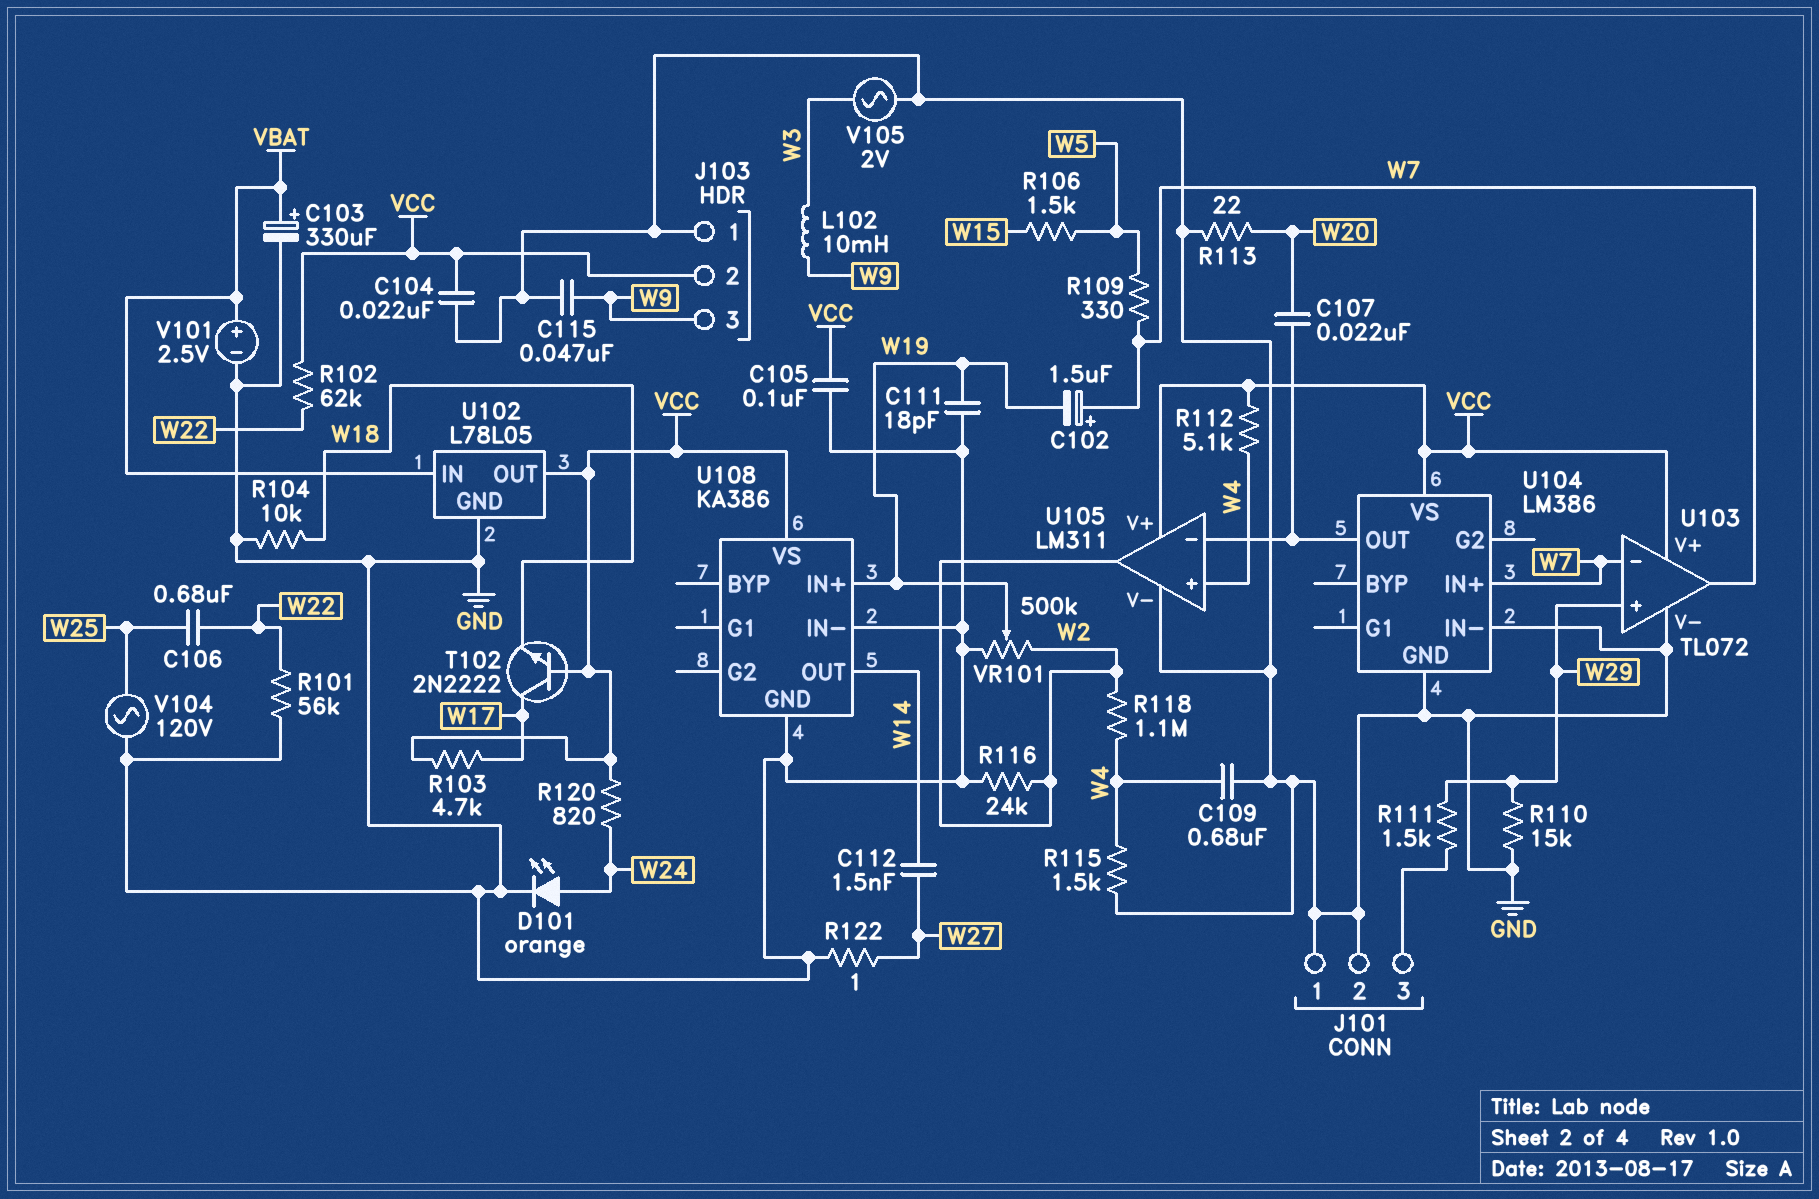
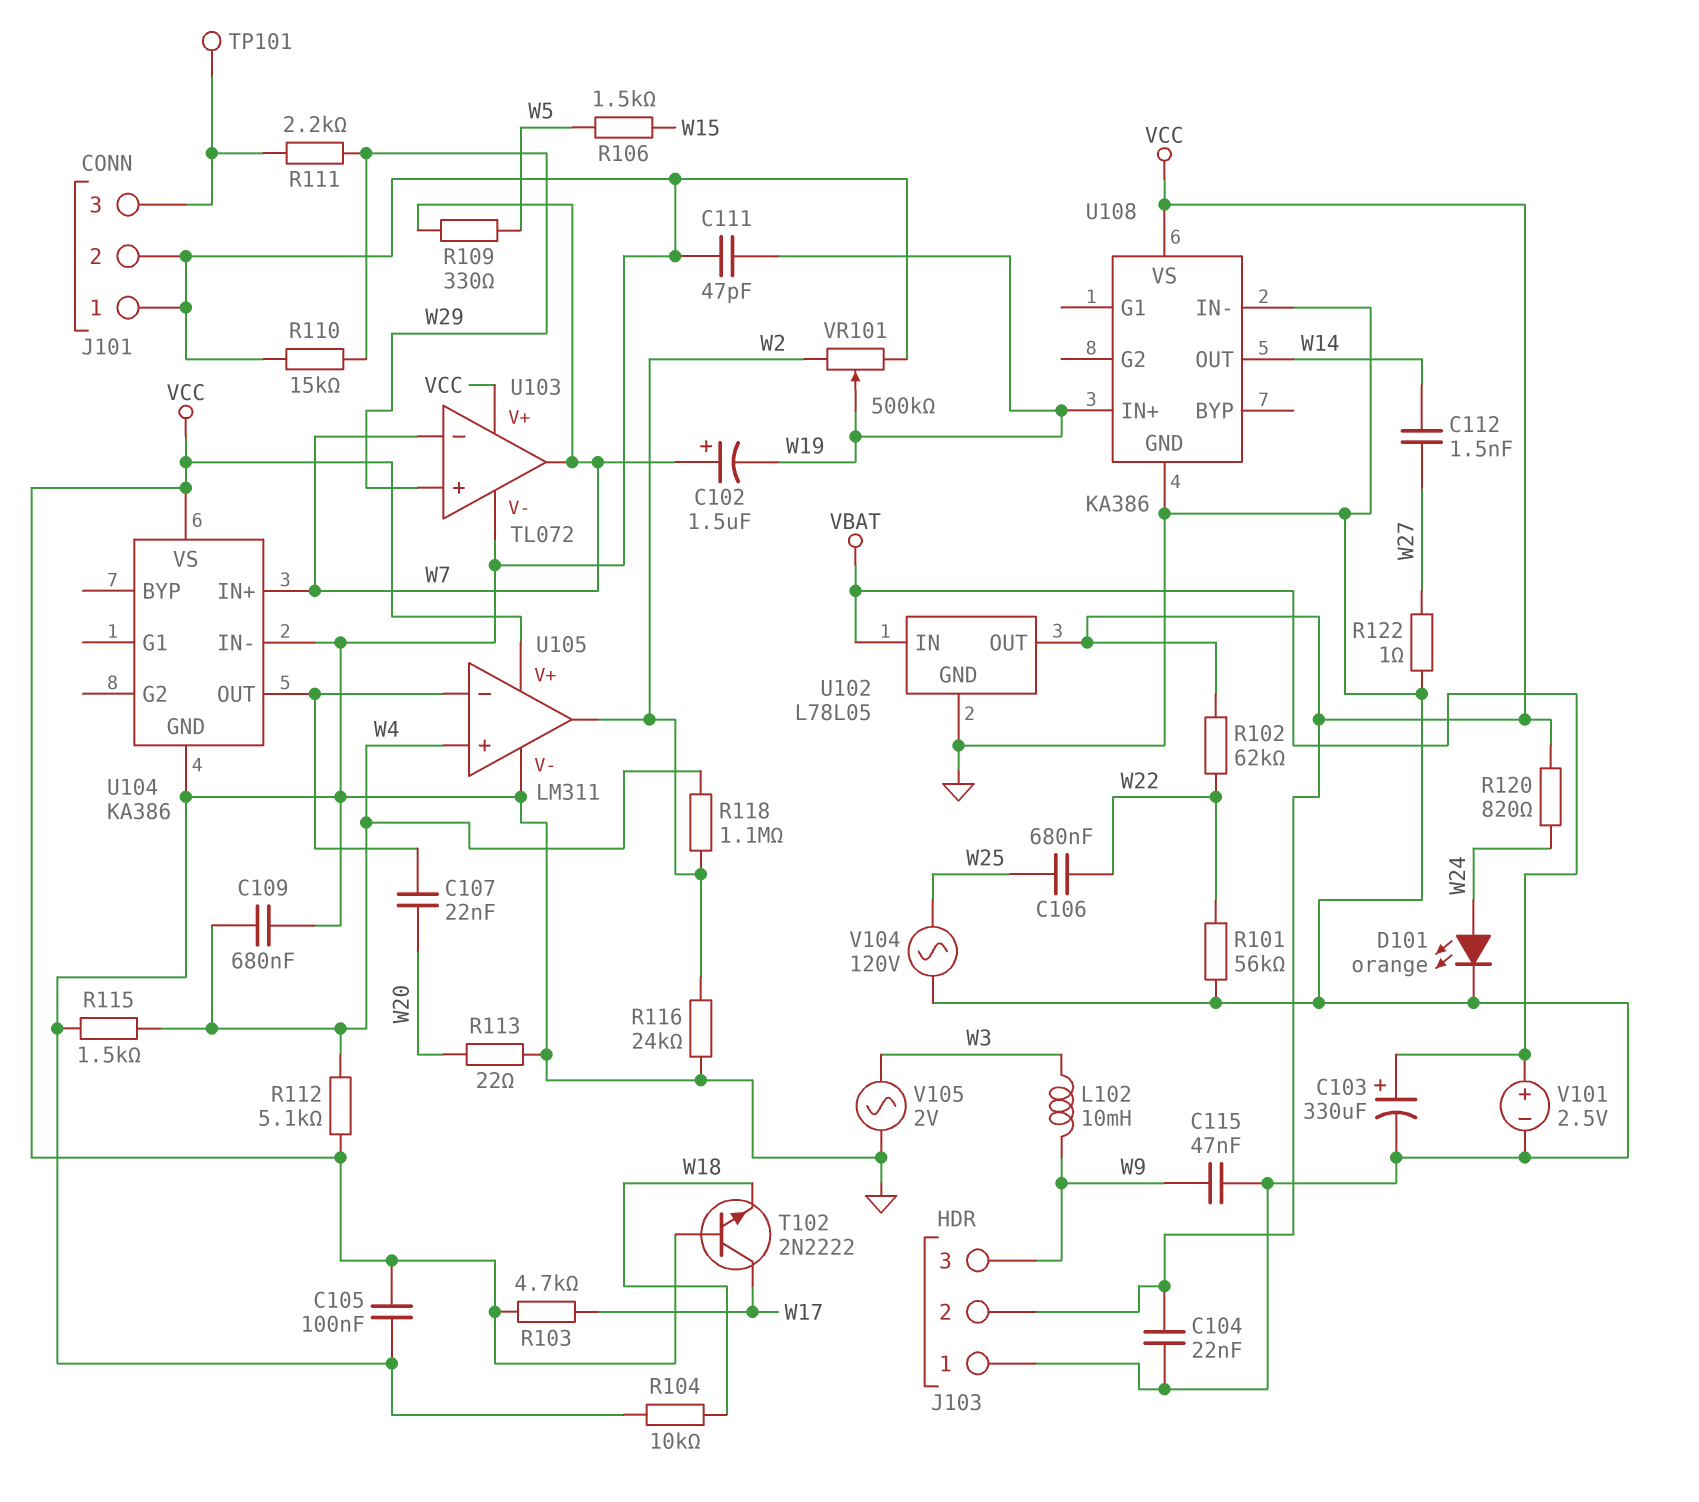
C111: 18pF (GND, W19) -> 47pF (GND, W19)
R111: 1.5k (J101/3, W29) -> 2.2k (J101/3, W29)
TP101: none -> test point (J101/3)
U104: LM386 -> KA386

